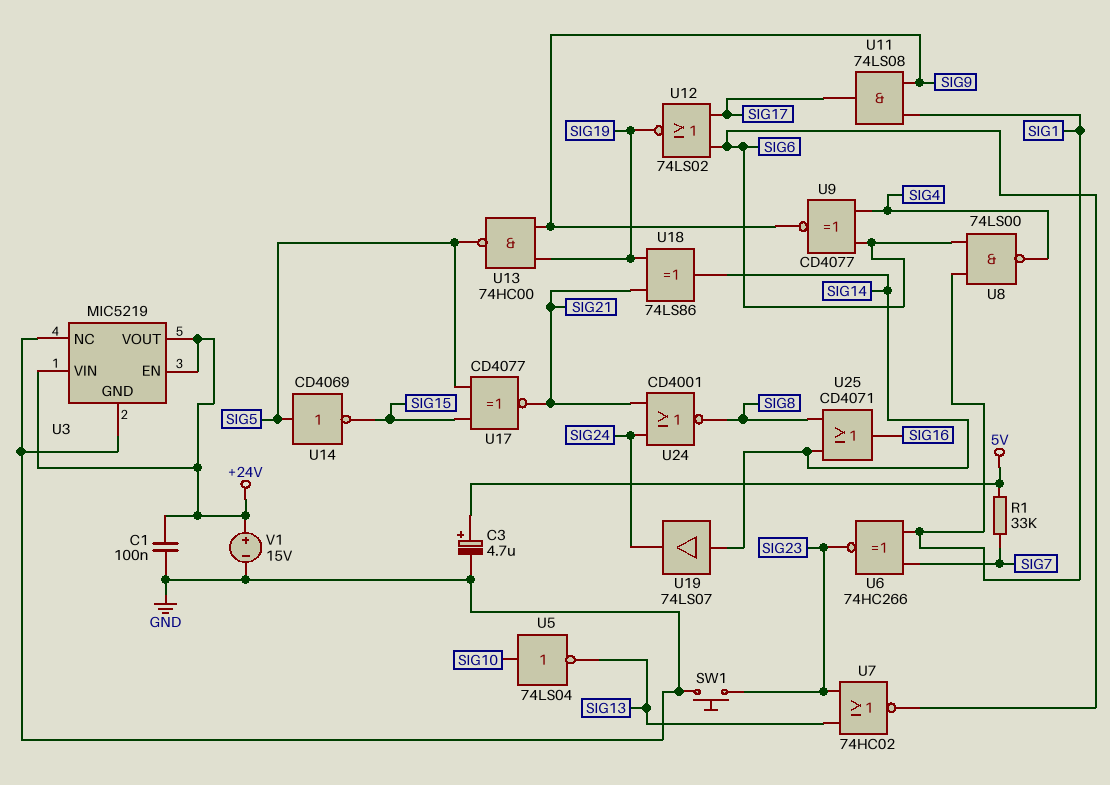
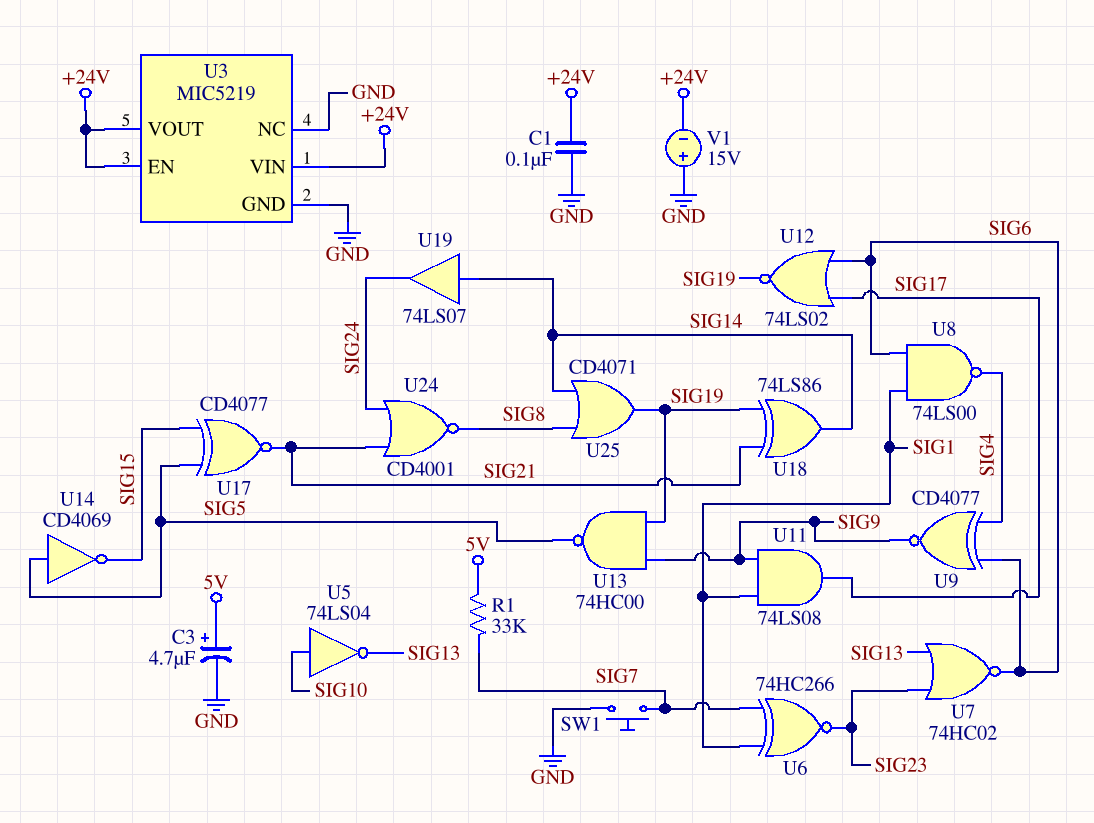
SW1: button (GND, SIG23) -> button (GND, SIG7)
U25: OR CD4071 (in SIG8, in SIG14, out SIG16) -> OR CD4071 (in SIG8, in SIG14, out SIG19)
V1: 15V (plus +24V, minus GND) -> 15V (plus GND, minus +24V)

